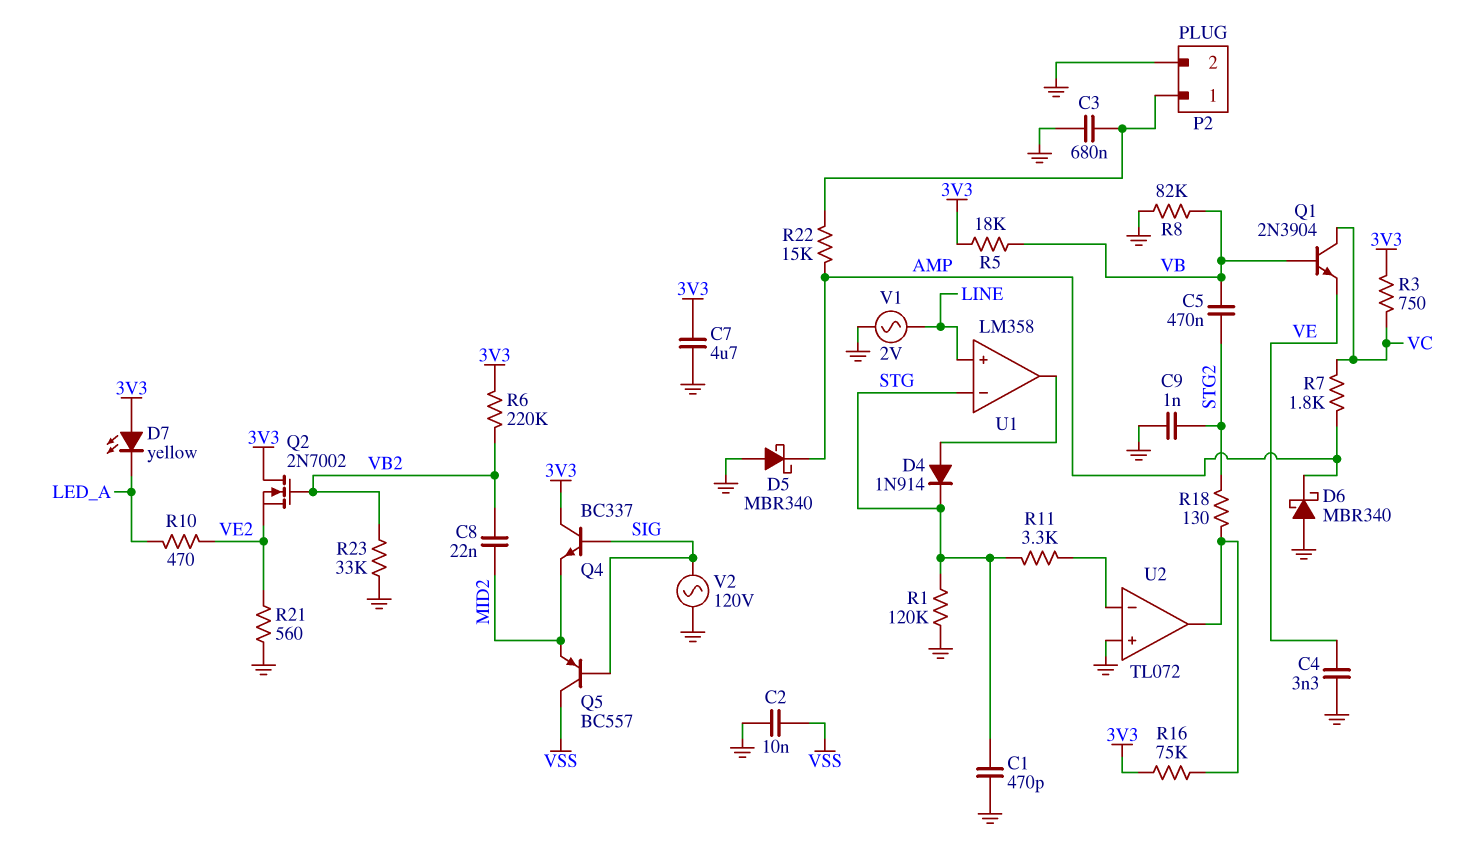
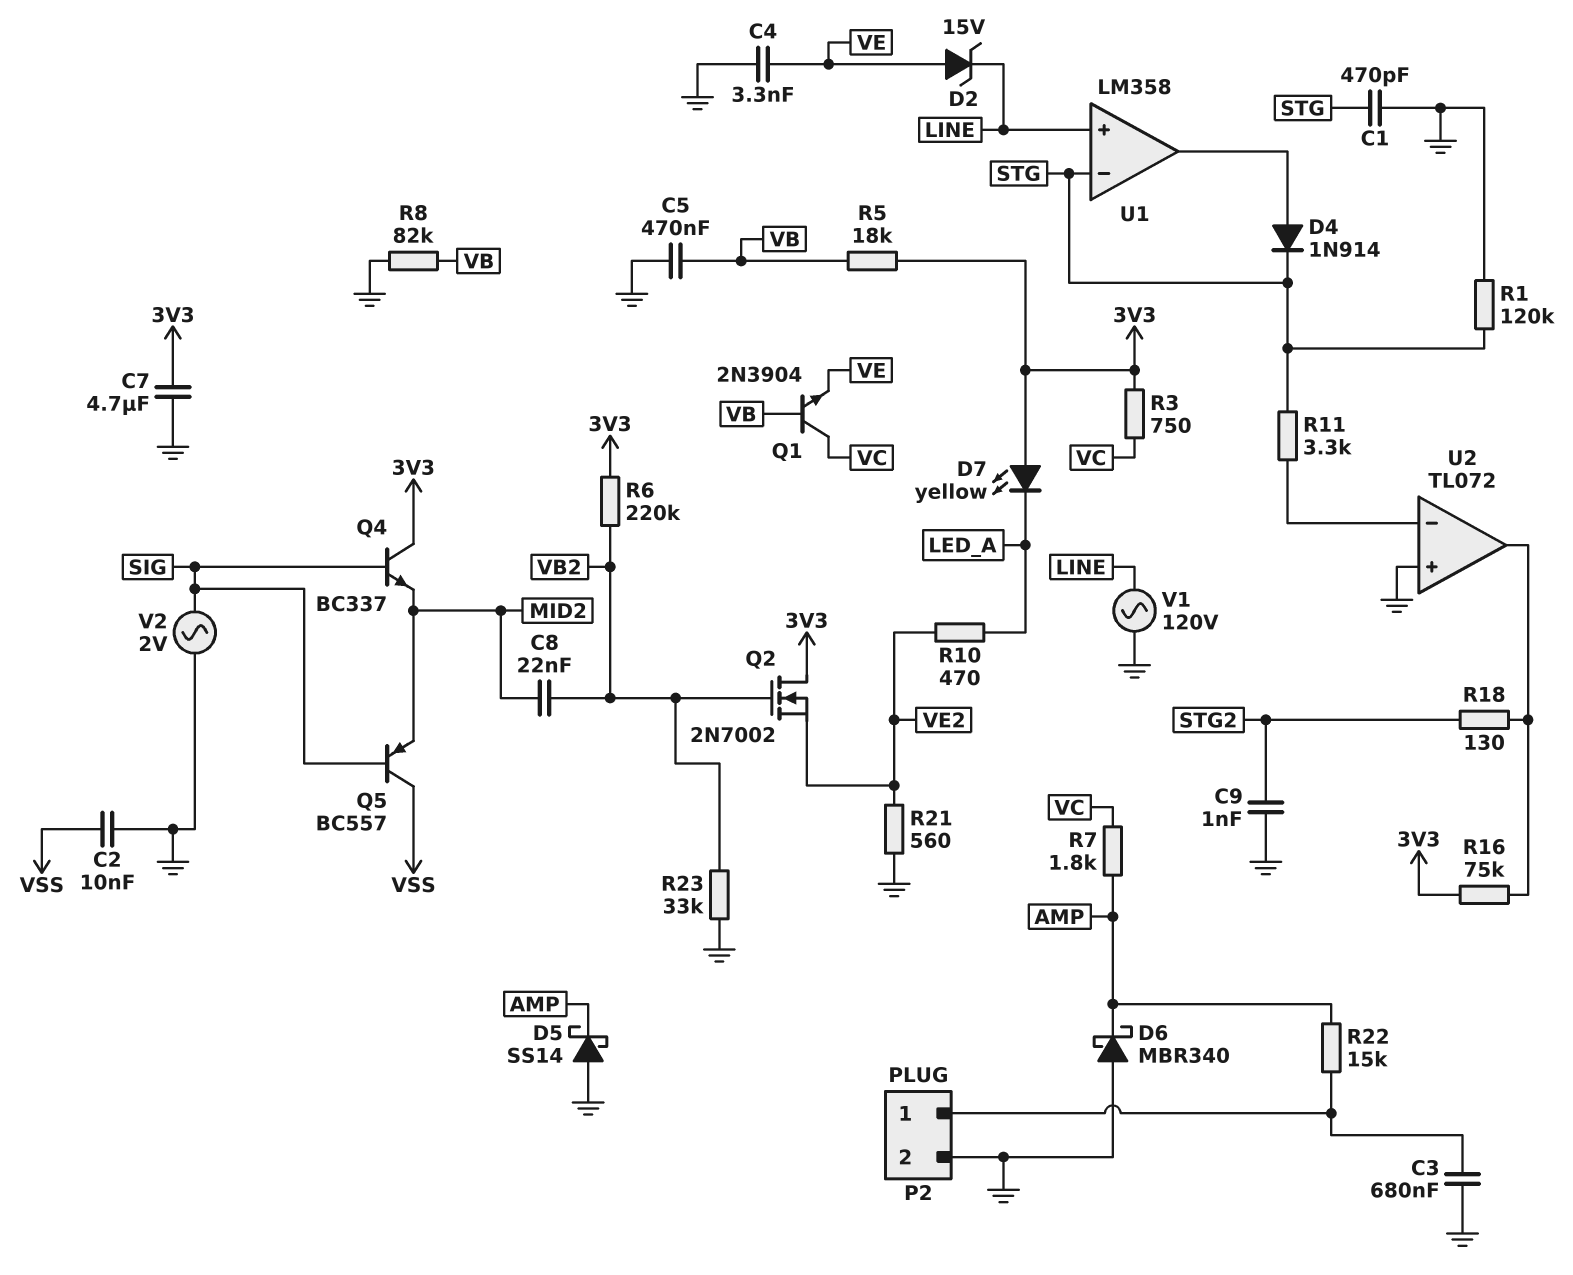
C5: 470nF (STG2, VB) -> 470nF (GND, VB)
D2: none -> zener 15V (A VE, K LINE)
D5: schottky MBR340 (A GND, K AMP) -> schottky SS14 (A GND, K AMP)
V1: AC 2V (GND, LINE) -> AC 120V (GND, LINE)
V2: AC 120V (GND, SIG) -> AC 2V (GND, SIG)

